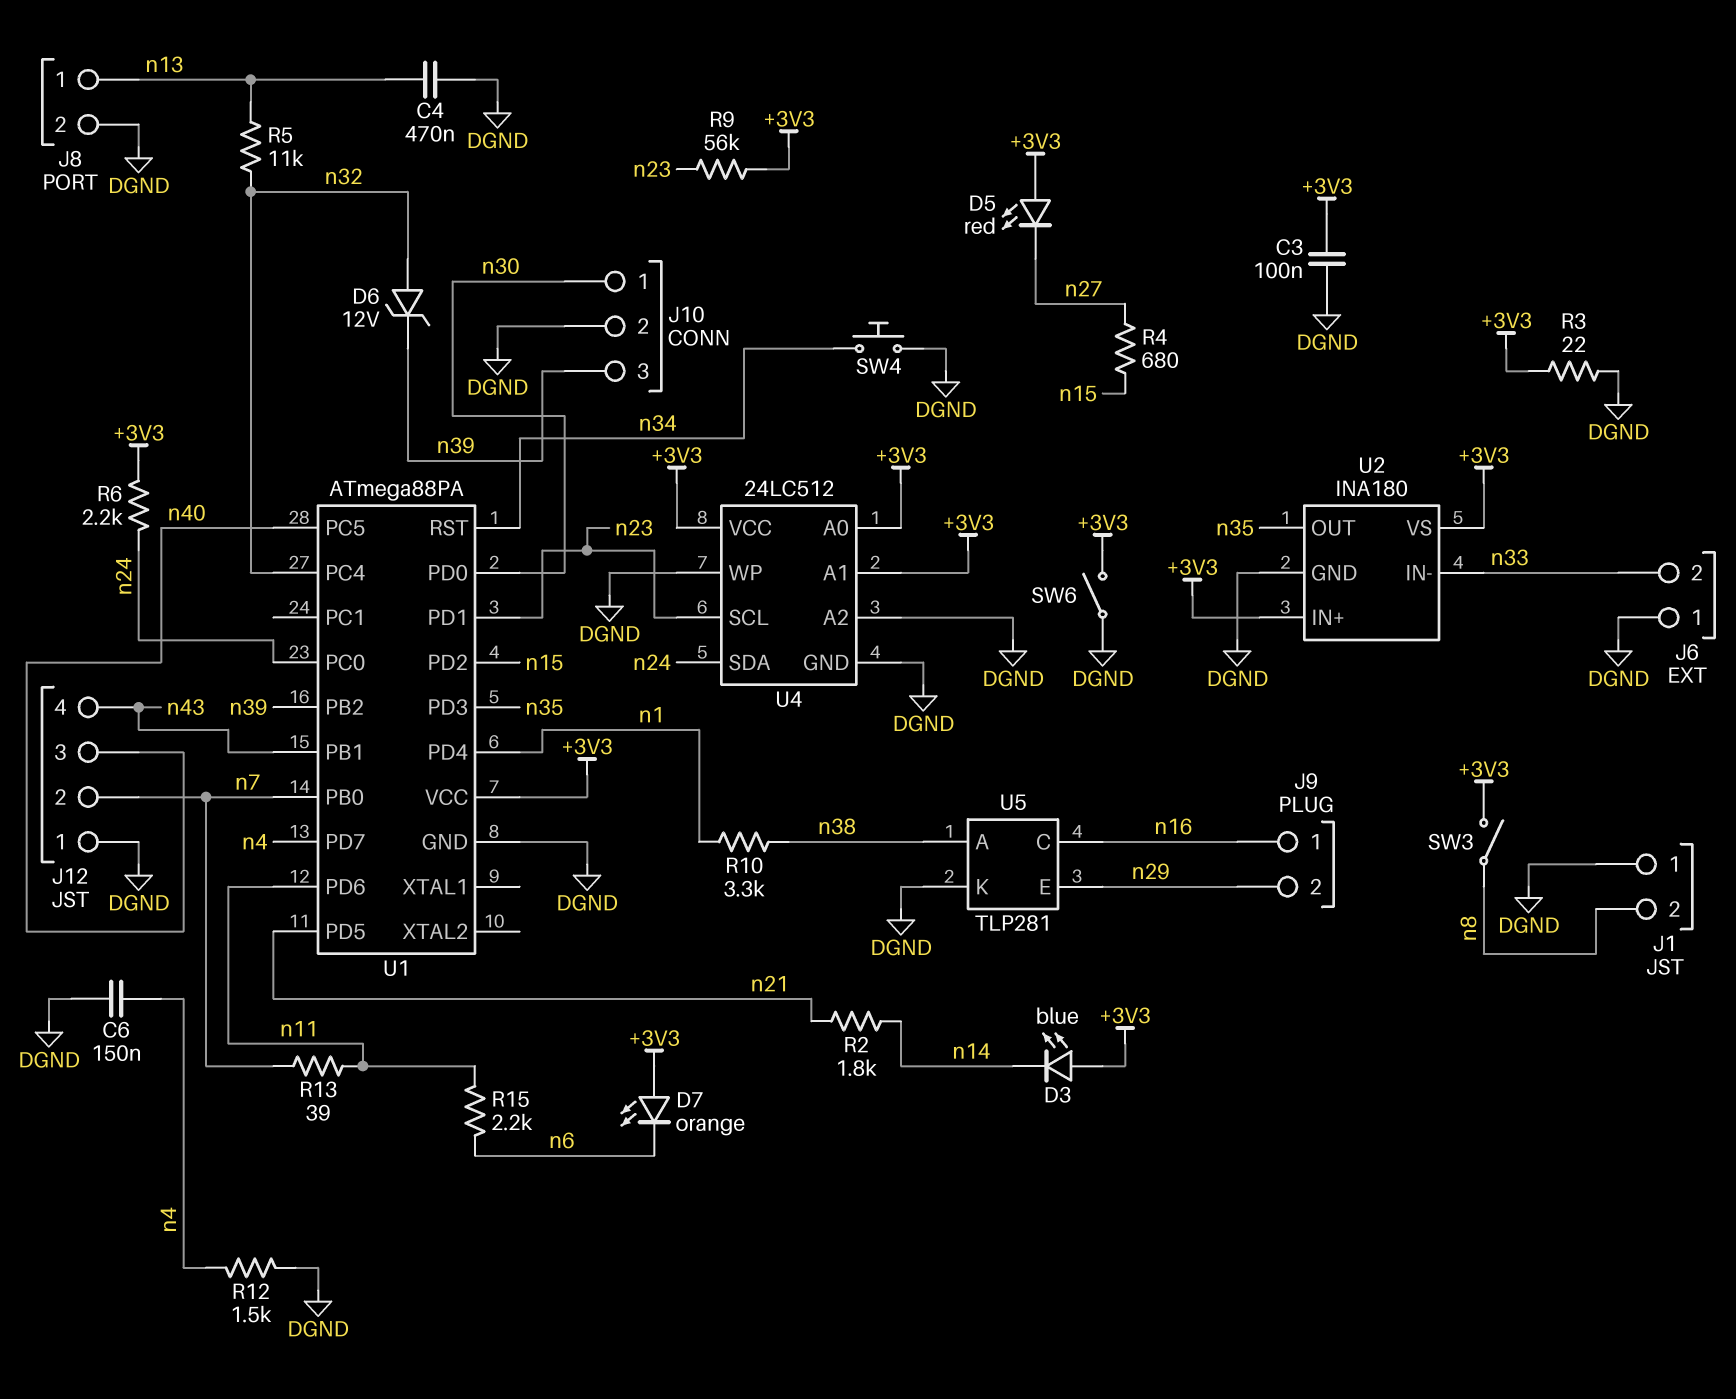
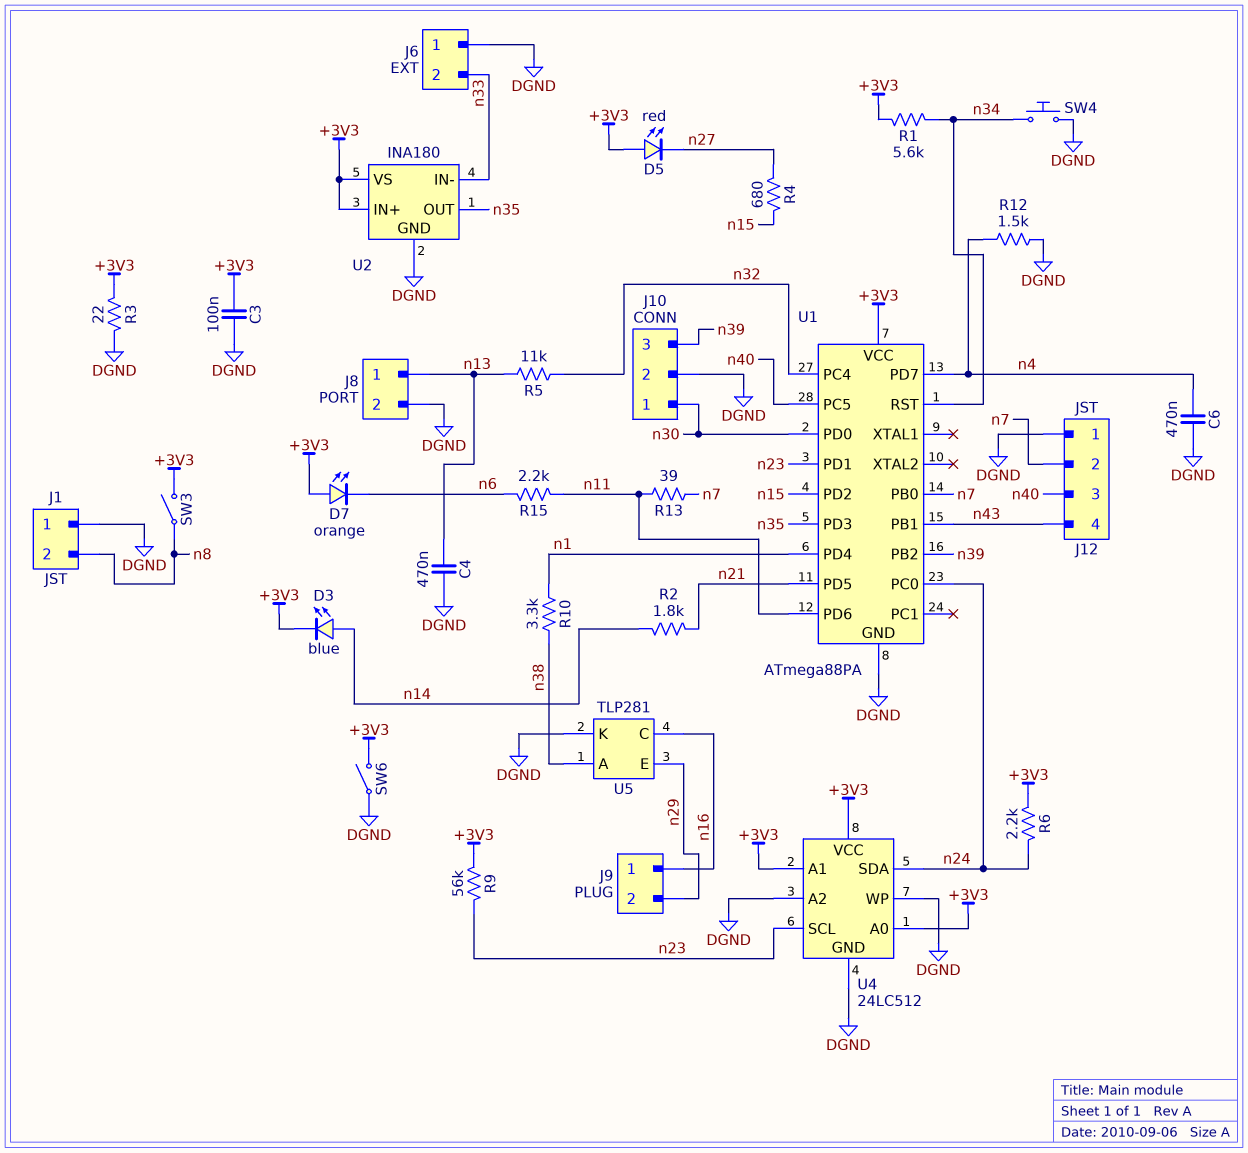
C6: 150nF (DGND, n4) -> 470nF (DGND, n4)
D3: LED blue (A +3V3, K n14) -> LED blue (A n14, K +3V3)
D6: zener 12V (A n32, K n39) -> none
R1: none -> 5.6k (+3V3, n34)

